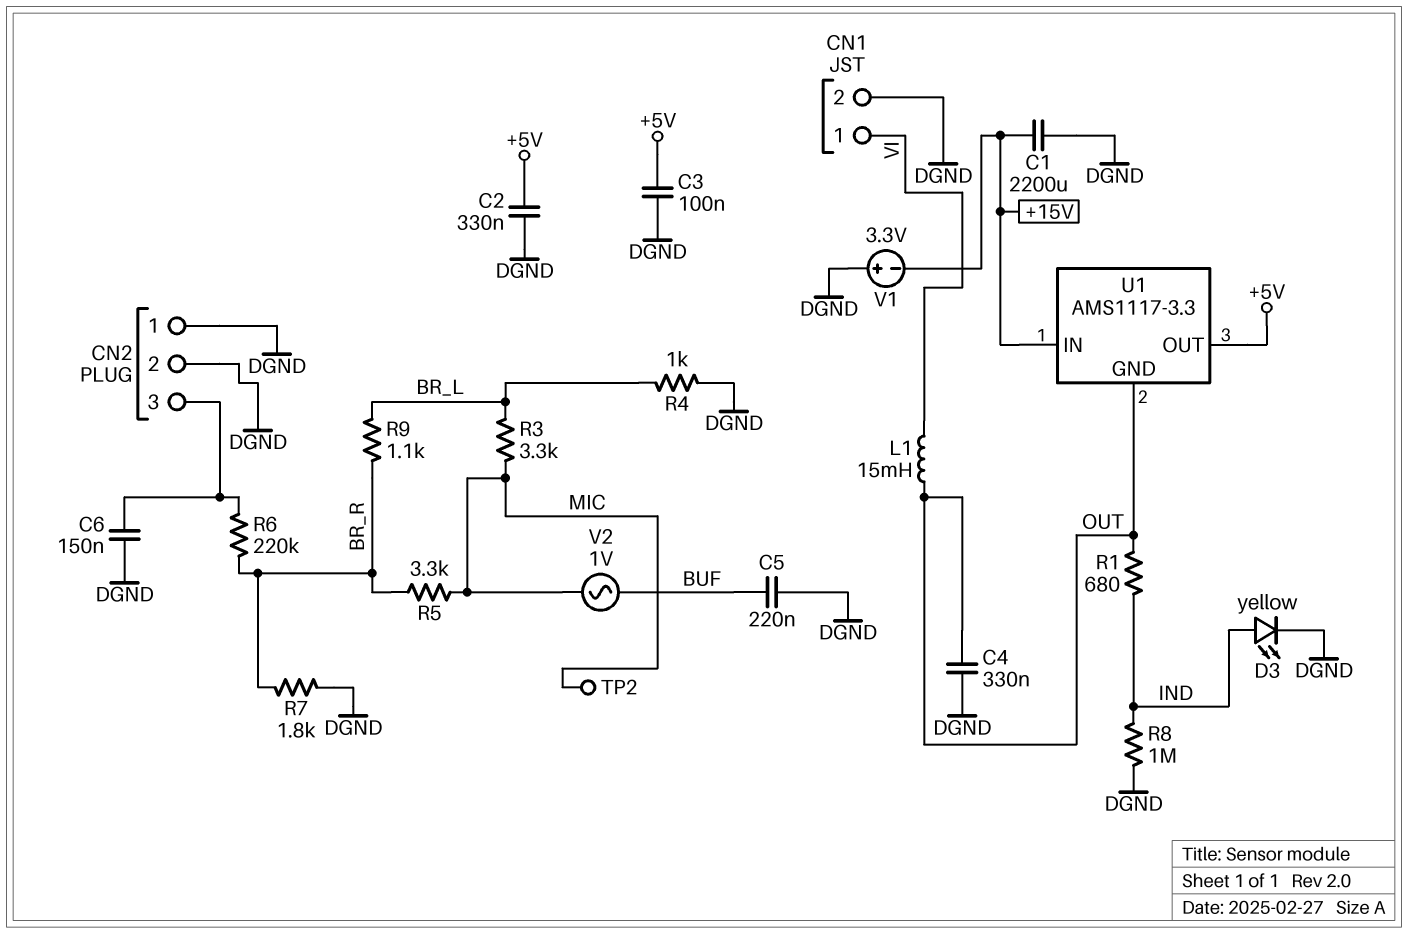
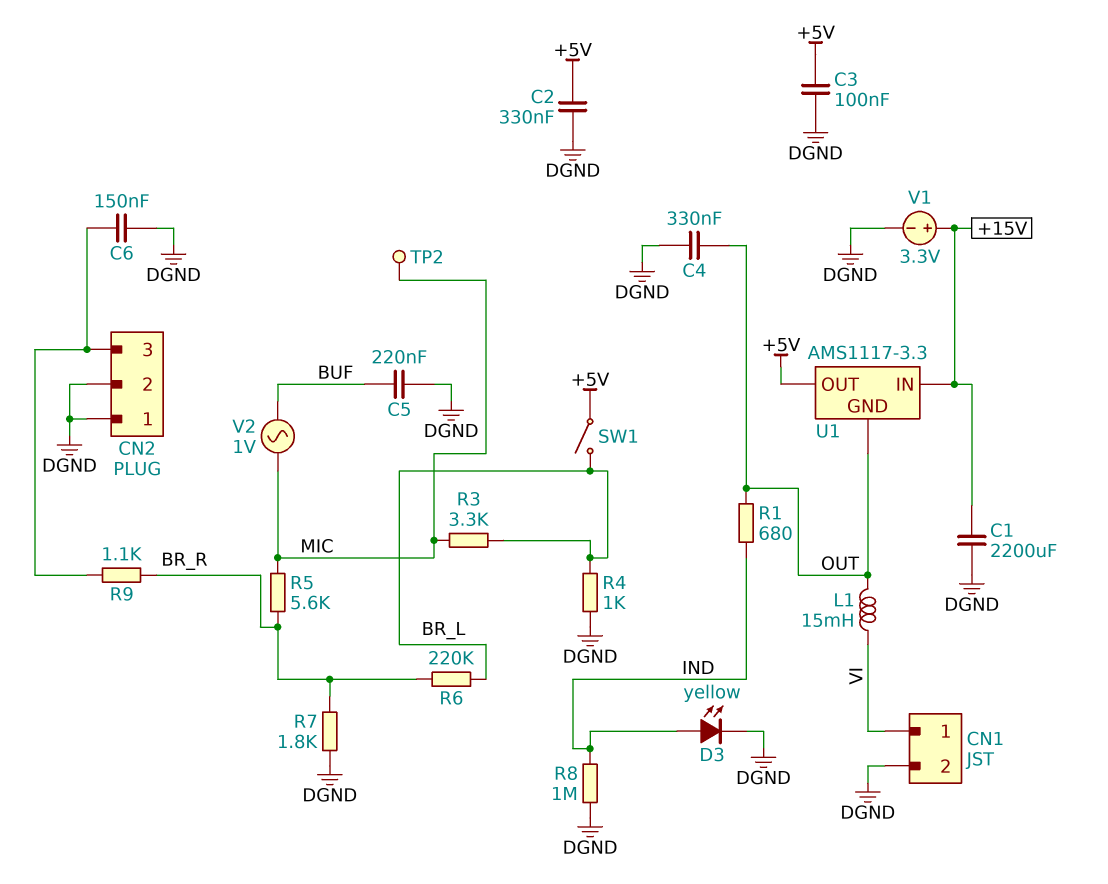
R5: 3.3k (BR_R, MIC) -> 5.6k (BR_R, MIC)
R6: 220k (BR_R, CN2/3) -> 220k (BR_L, BR_R)
R9: 1.1k (BR_L, BR_R) -> 1.1k (BR_R, CN2/3)
SW1: none -> switch (+5V, BR_L)
V1: 3.3V (plus DGND, minus +15V) -> 3.3V (plus +15V, minus DGND)

